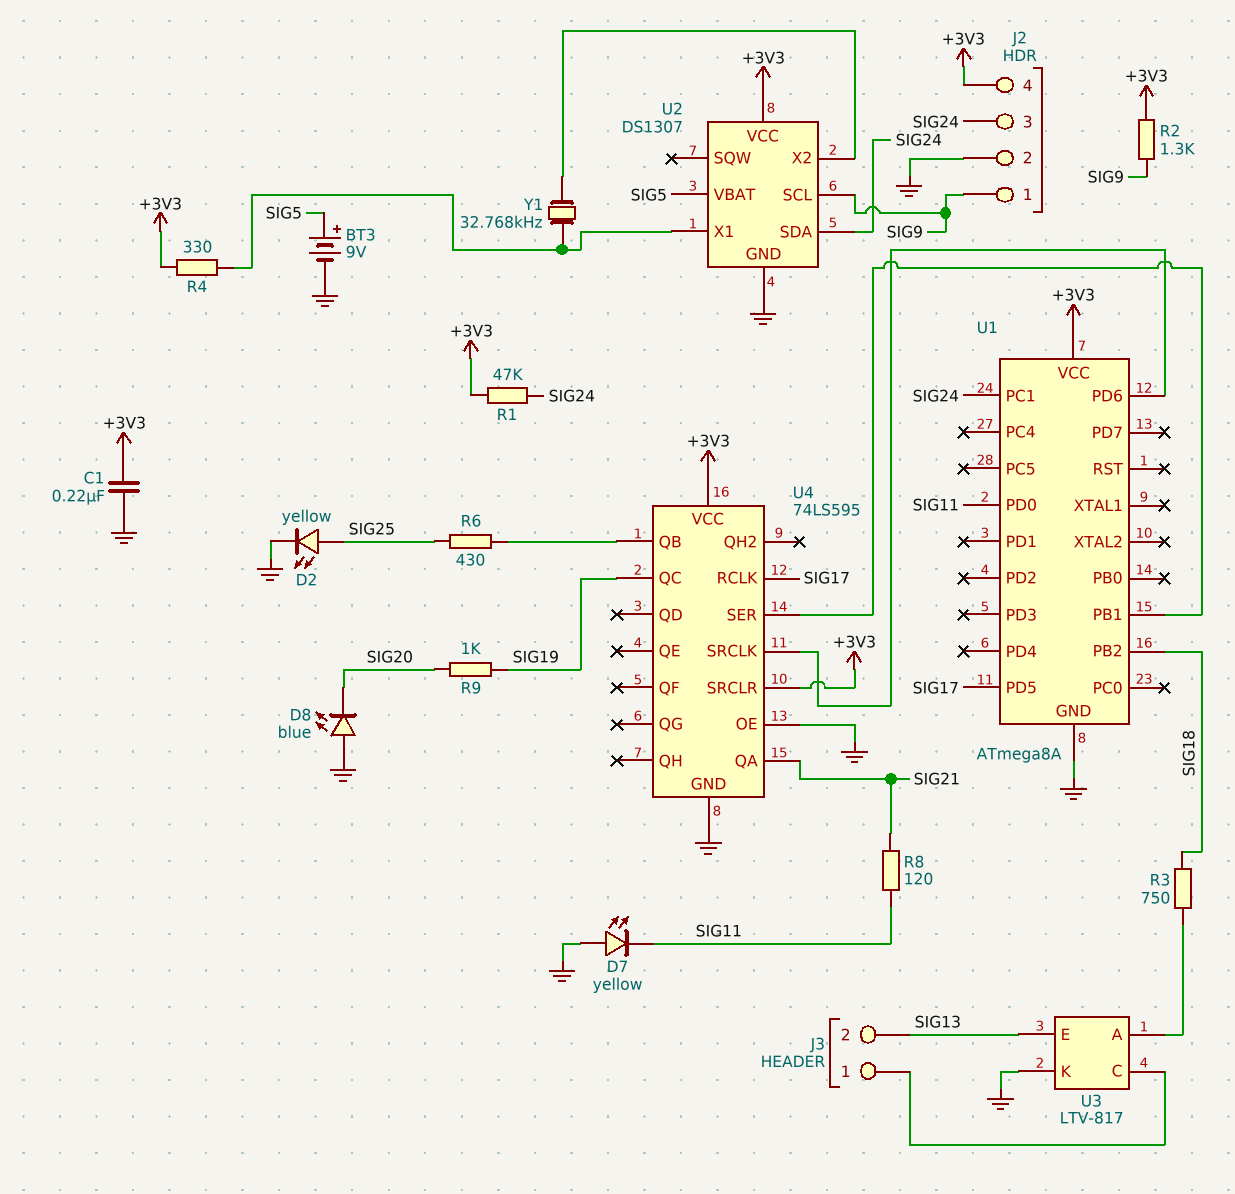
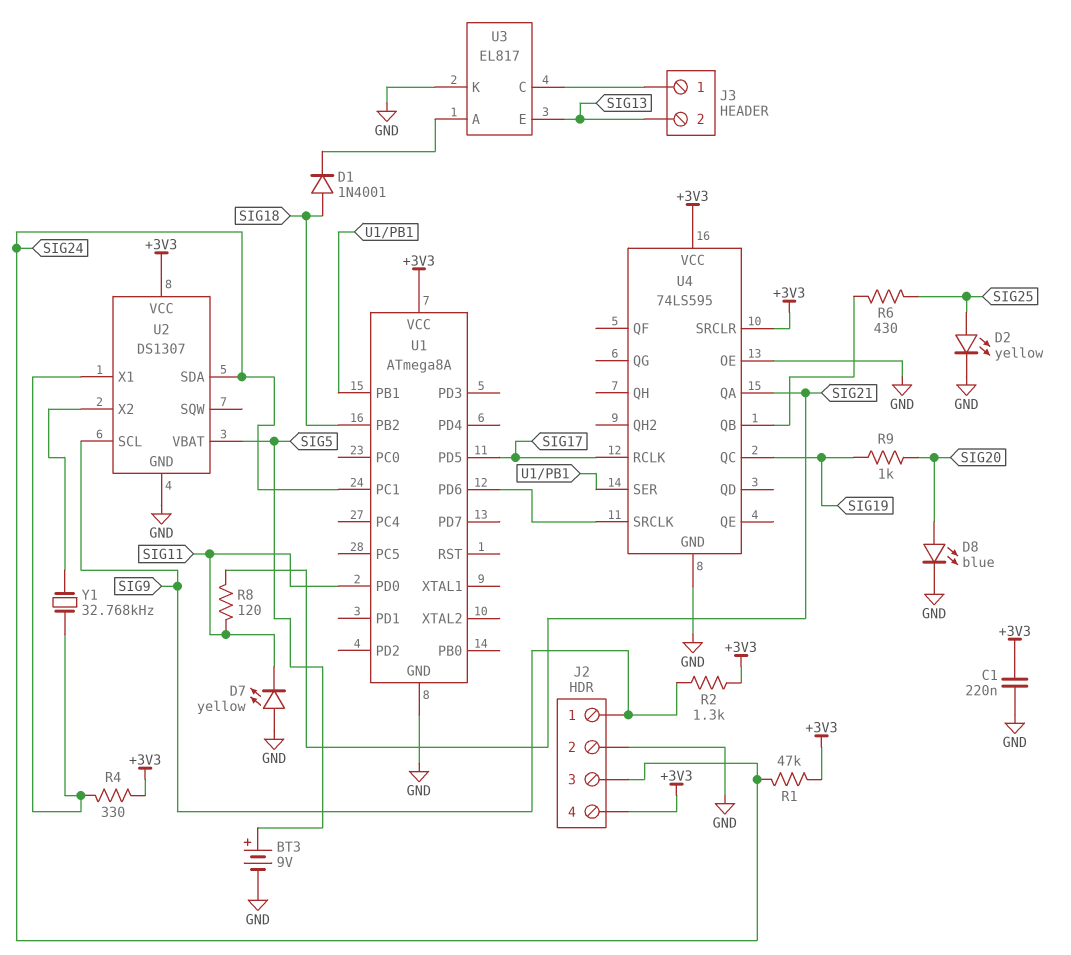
D1: none -> diode 1N4001 (A SIG18, K U3/A)
D8: LED blue (A GND, K SIG20) -> LED blue (A SIG20, K GND)
R3: 750 (SIG18, U3/A) -> none
U3: LTV-817 -> EL817

